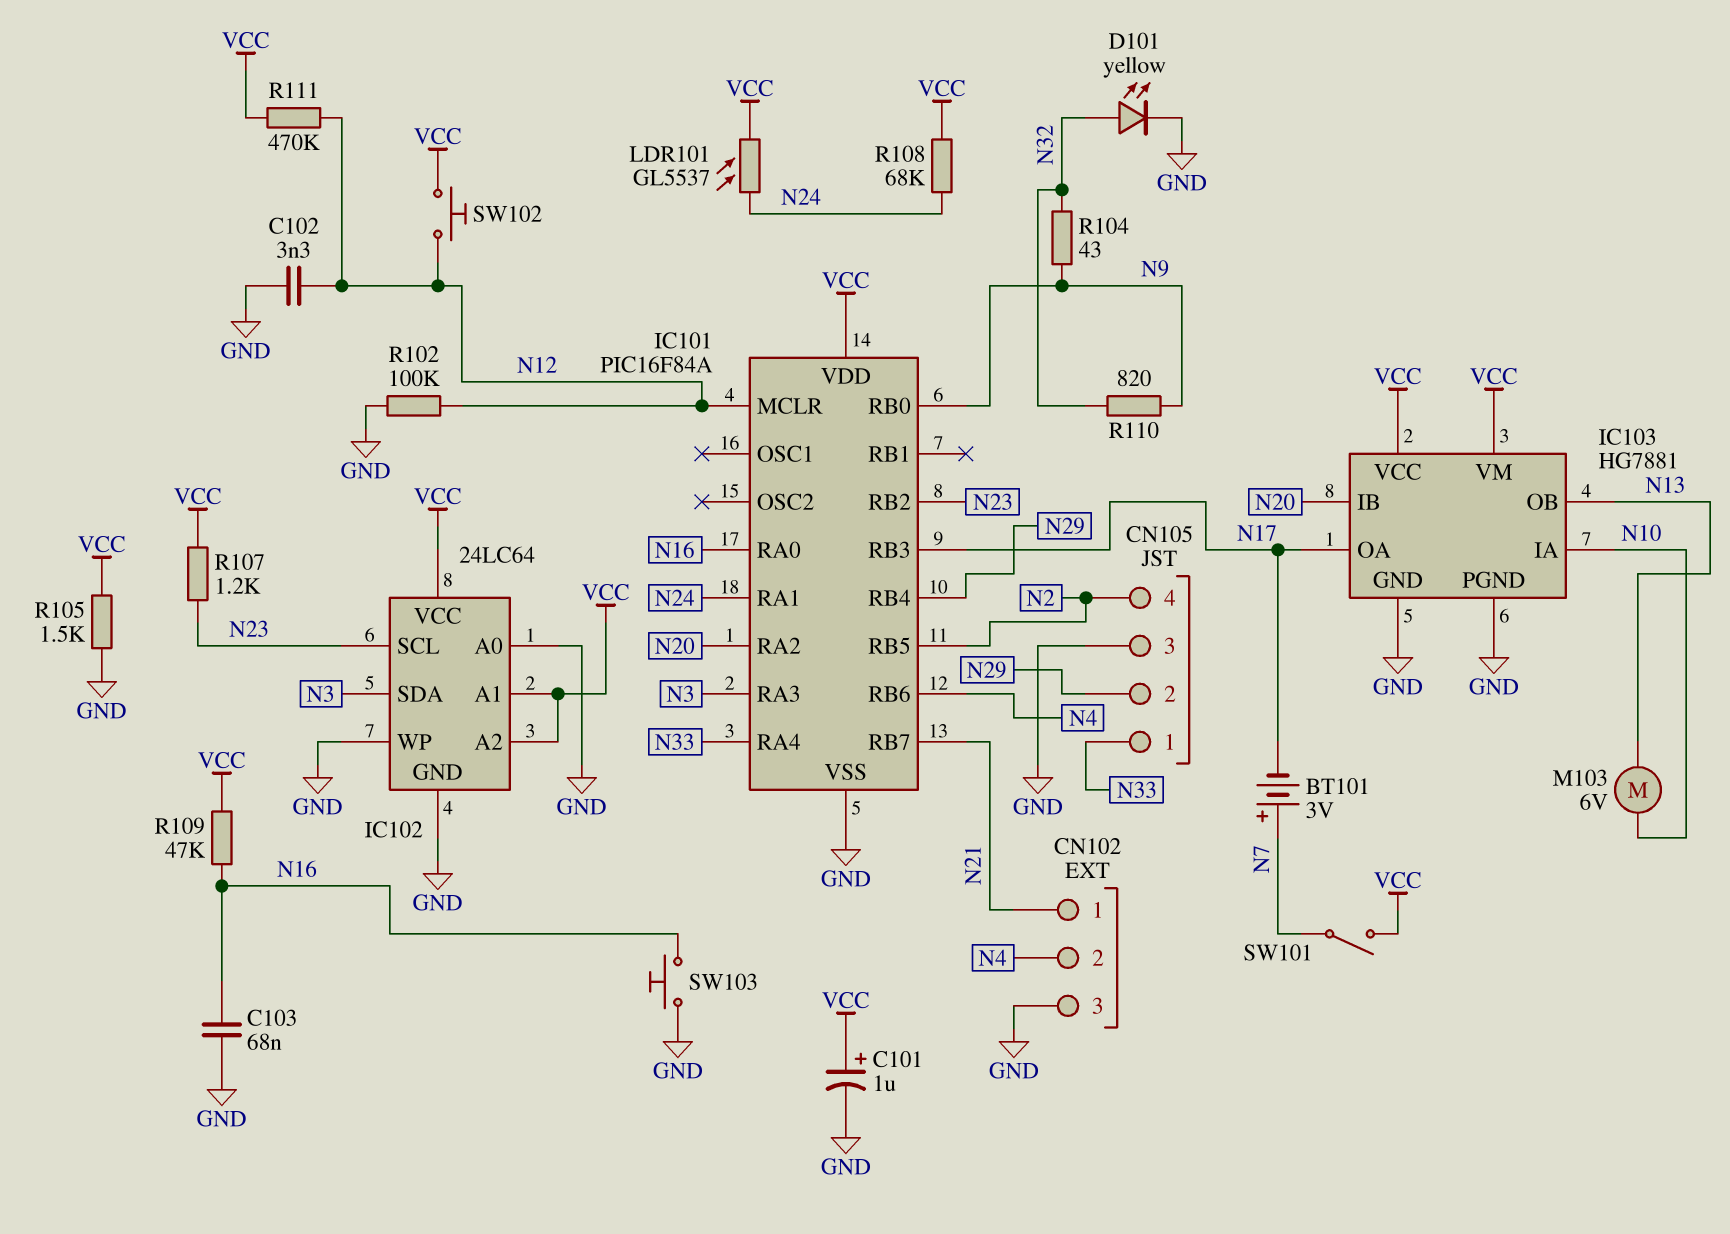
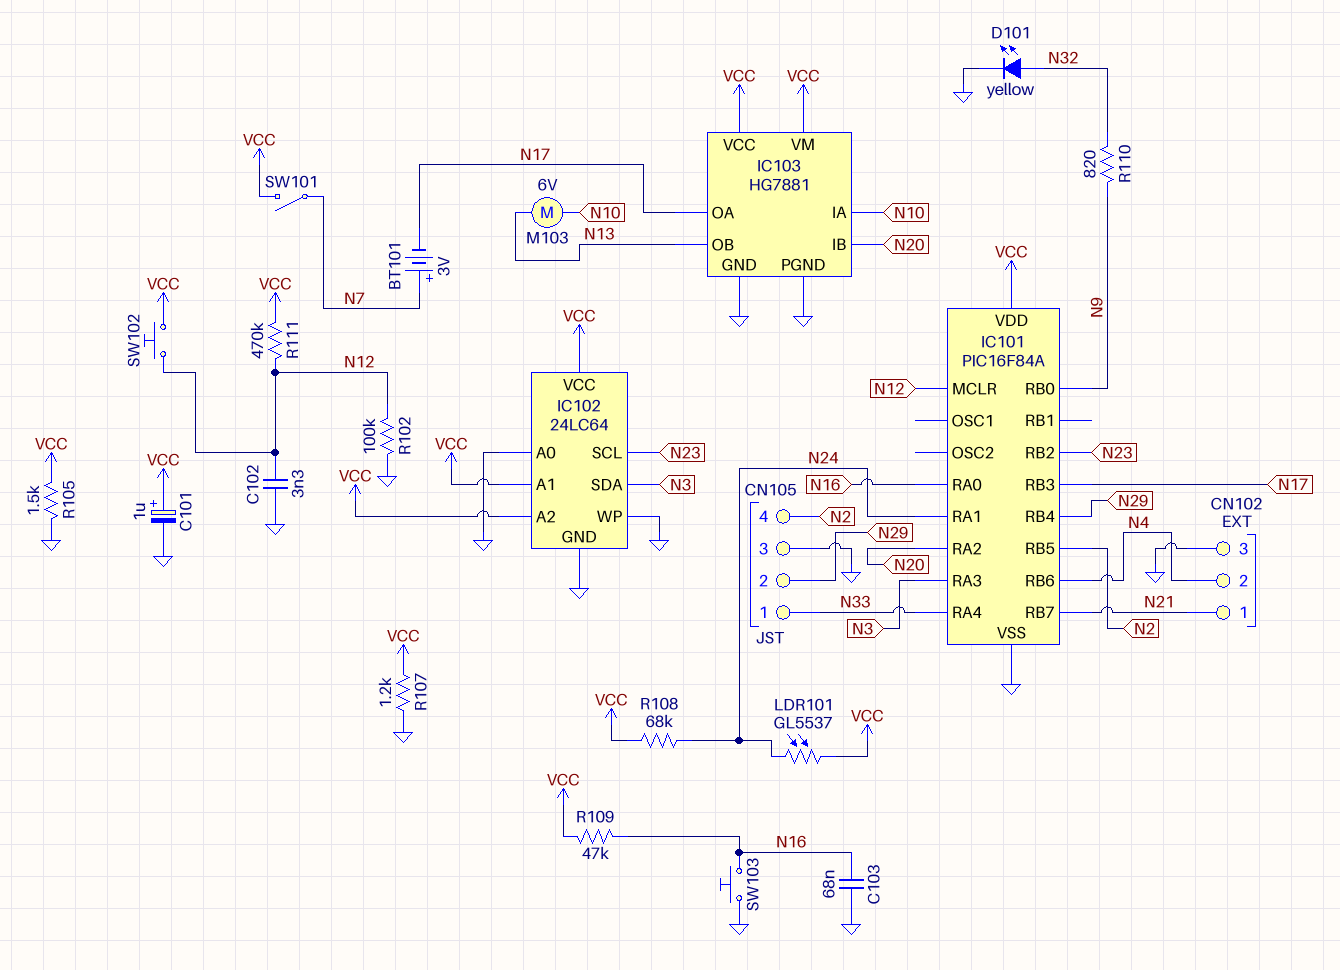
R104: 43 (N9, N32) -> none
R107: 1.2k (N23, VCC) -> 1.2k (GND, VCC)

